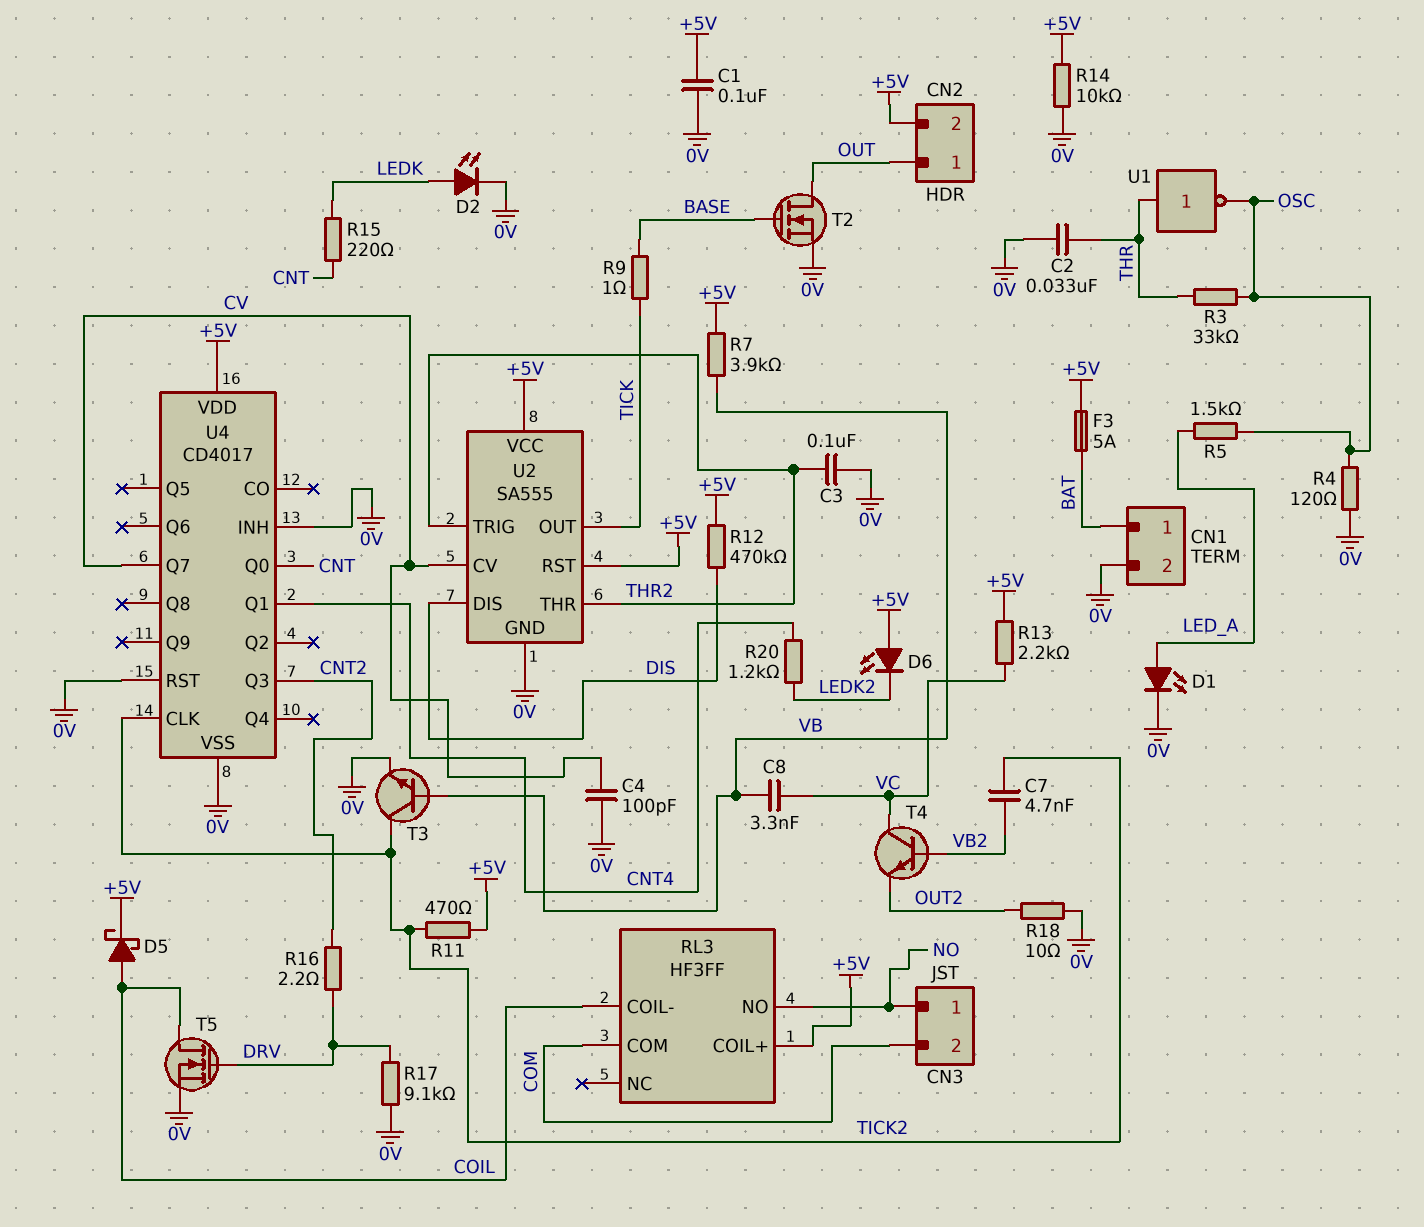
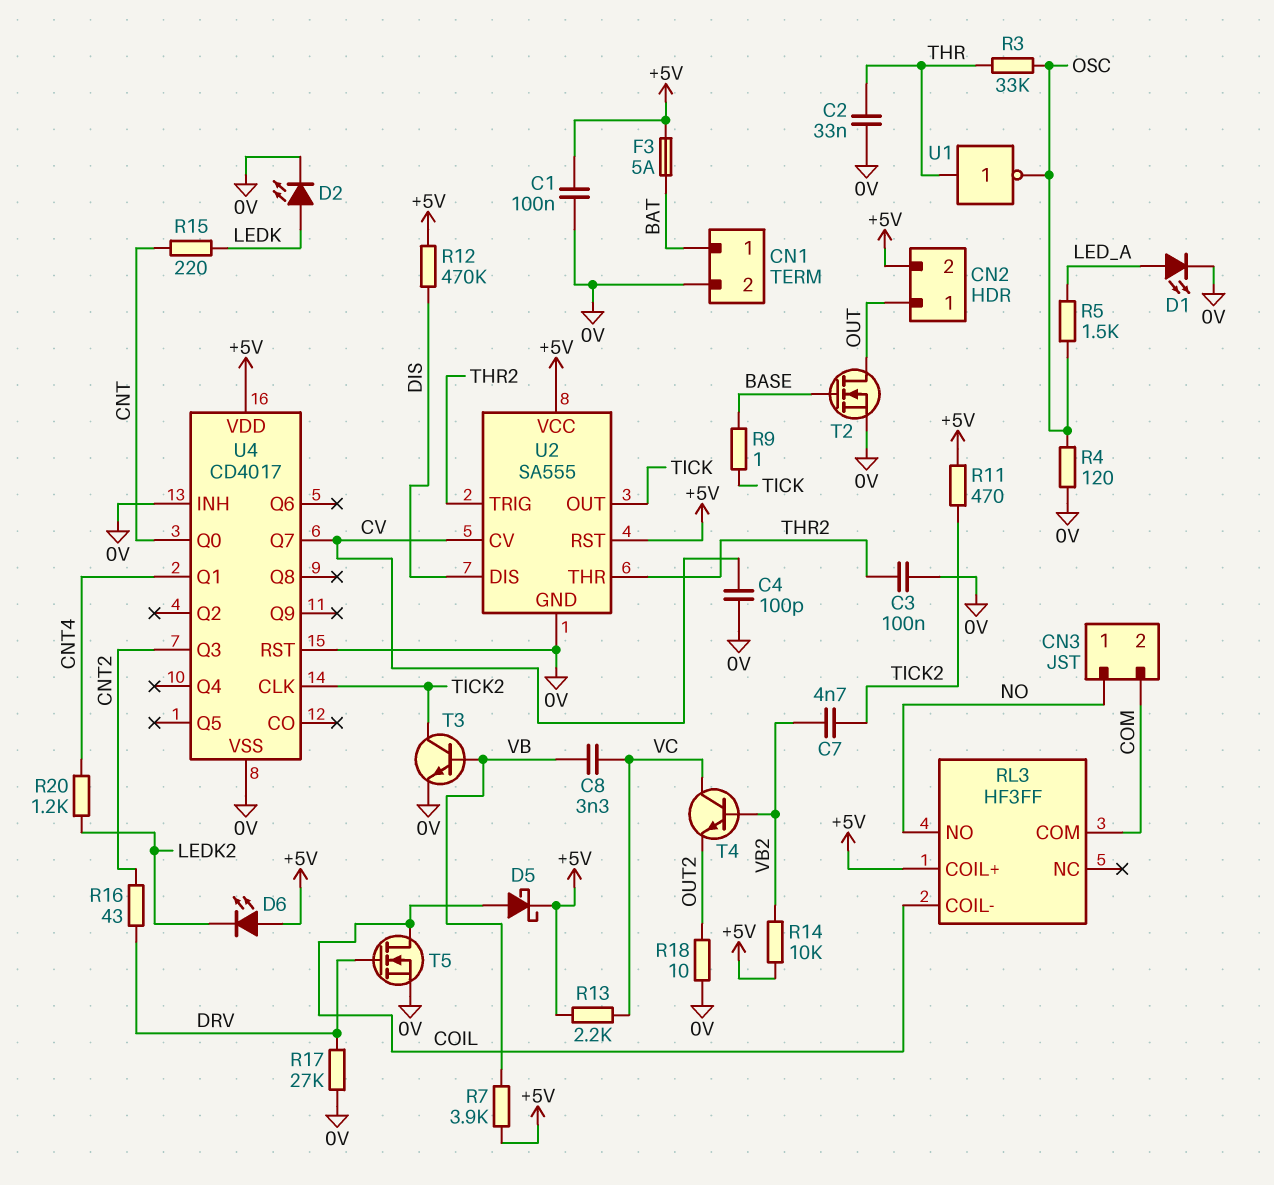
R14: 10k (+5V, 0V) -> 10k (+5V, VB2)
R16: 2.2 (CNT2, DRV) -> 43 (CNT2, DRV)
R17: 9.1k (0V, DRV) -> 27k (0V, DRV)

